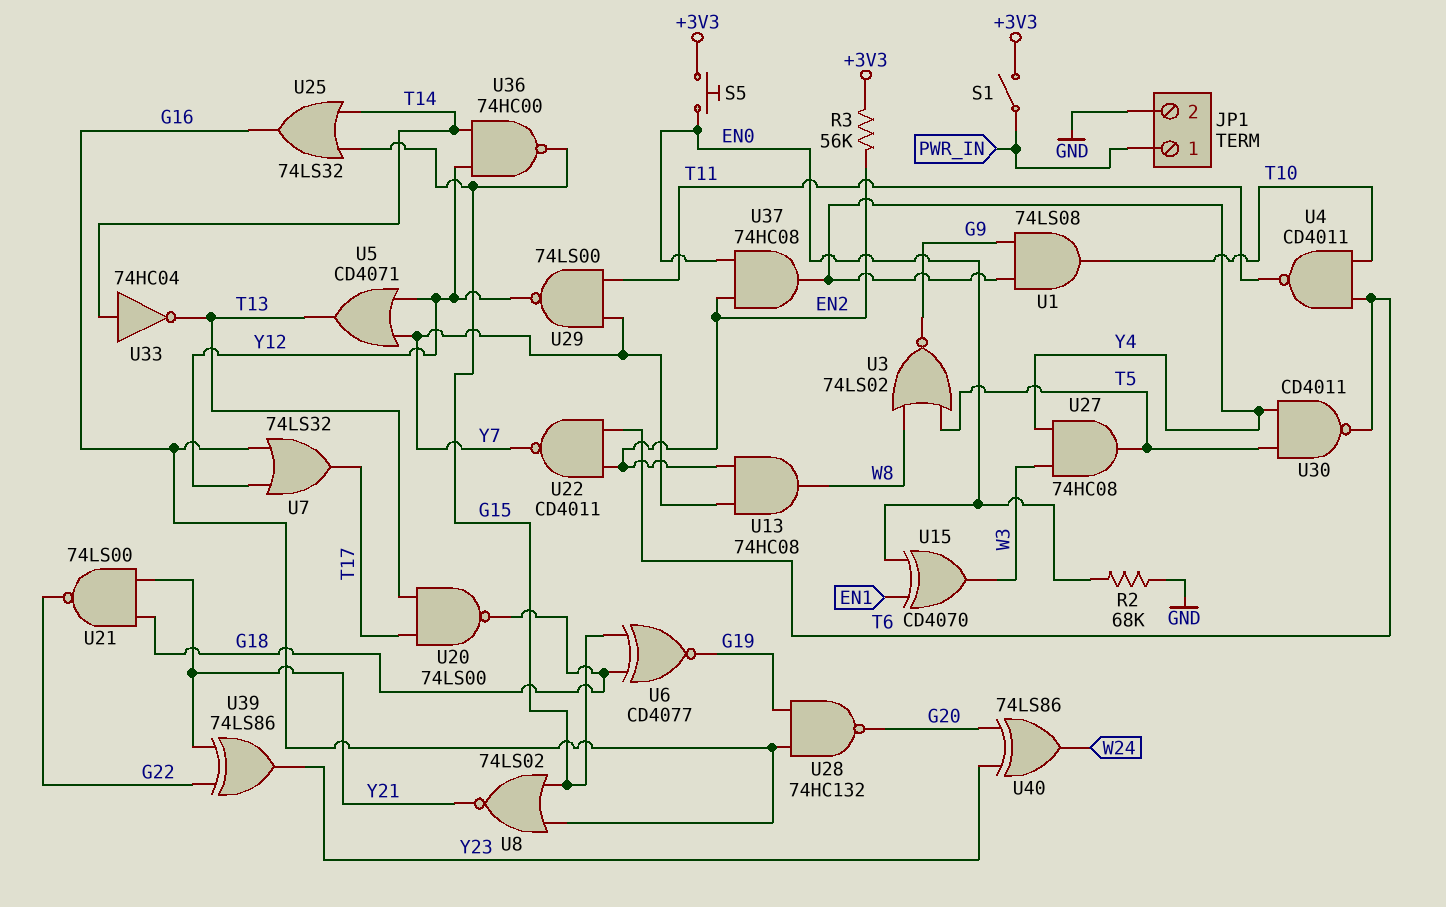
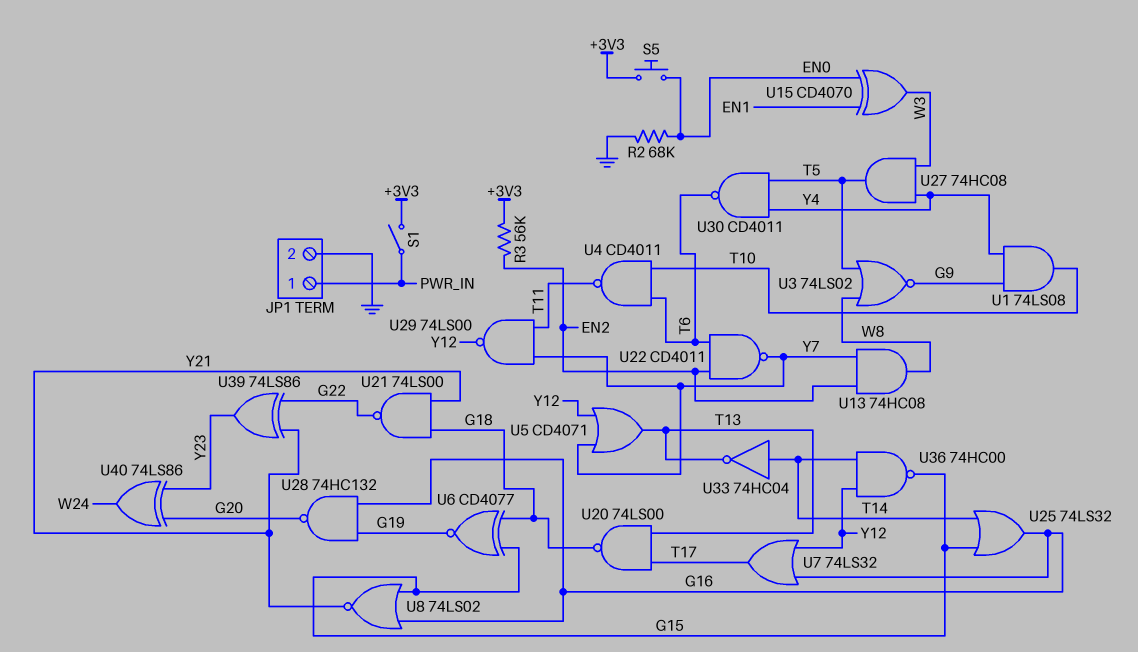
U37: AND 74HC08 (in EN0, in EN2, out Y4) -> none

